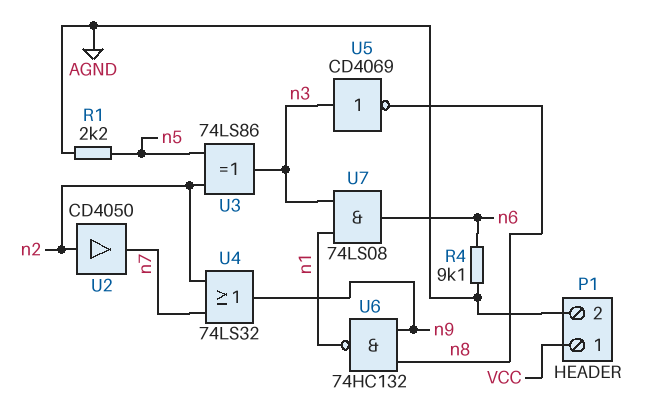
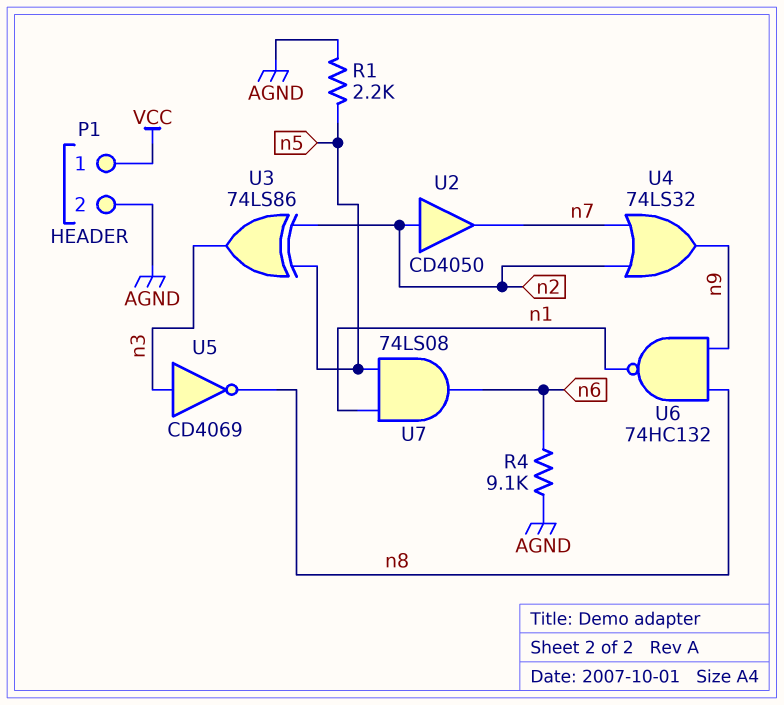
U7: AND 74LS08 (in n1, in n3, out n6) -> AND 74LS08 (in n1, in n5, out n6)

